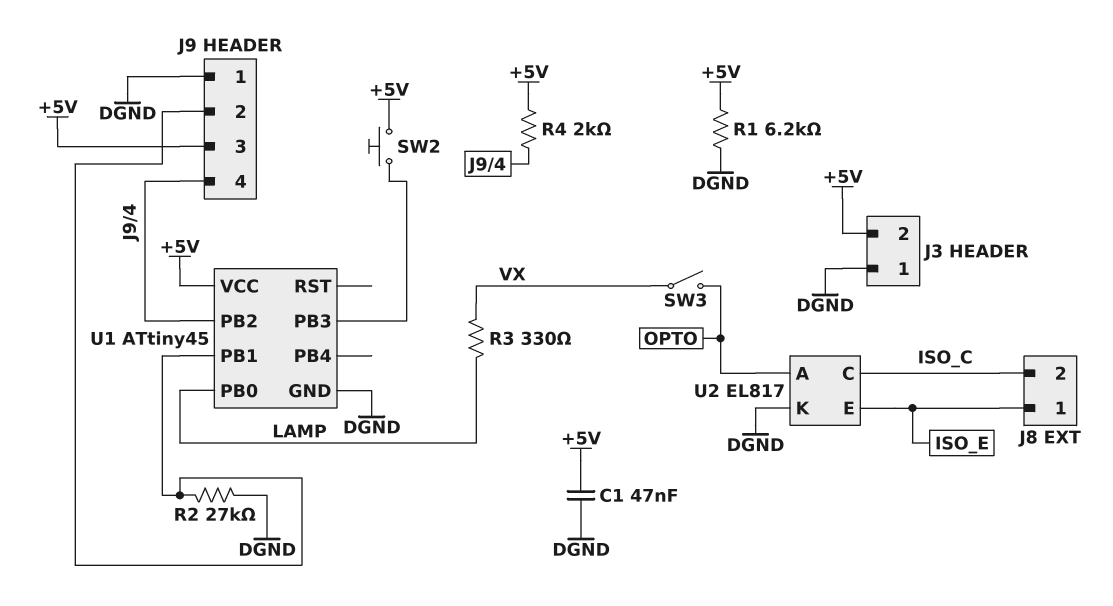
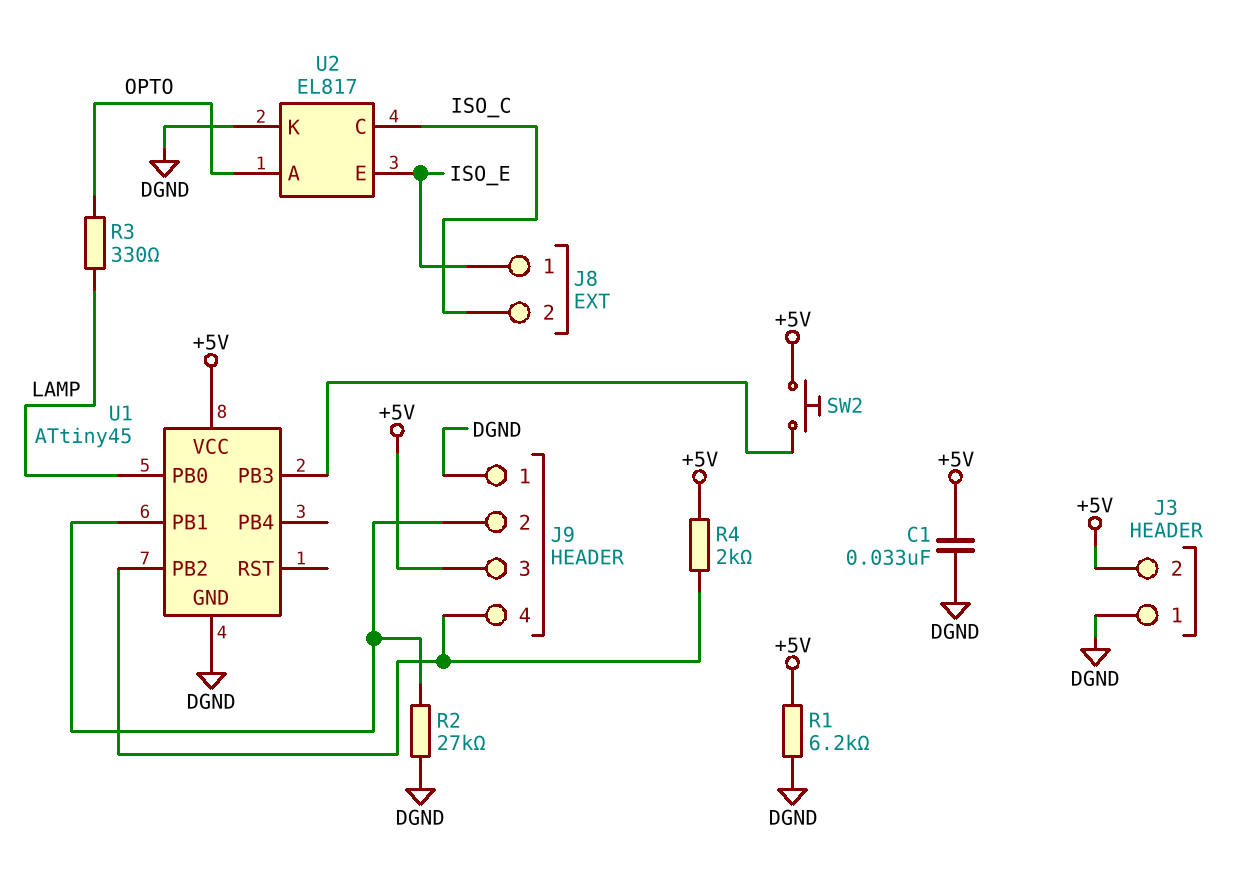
C1: 47nF (+5V, DGND) -> 33nF (+5V, DGND)
R3: 330 (LAMP, VX) -> 330 (LAMP, OPTO)
SW3: switch (OPTO, VX) -> none

